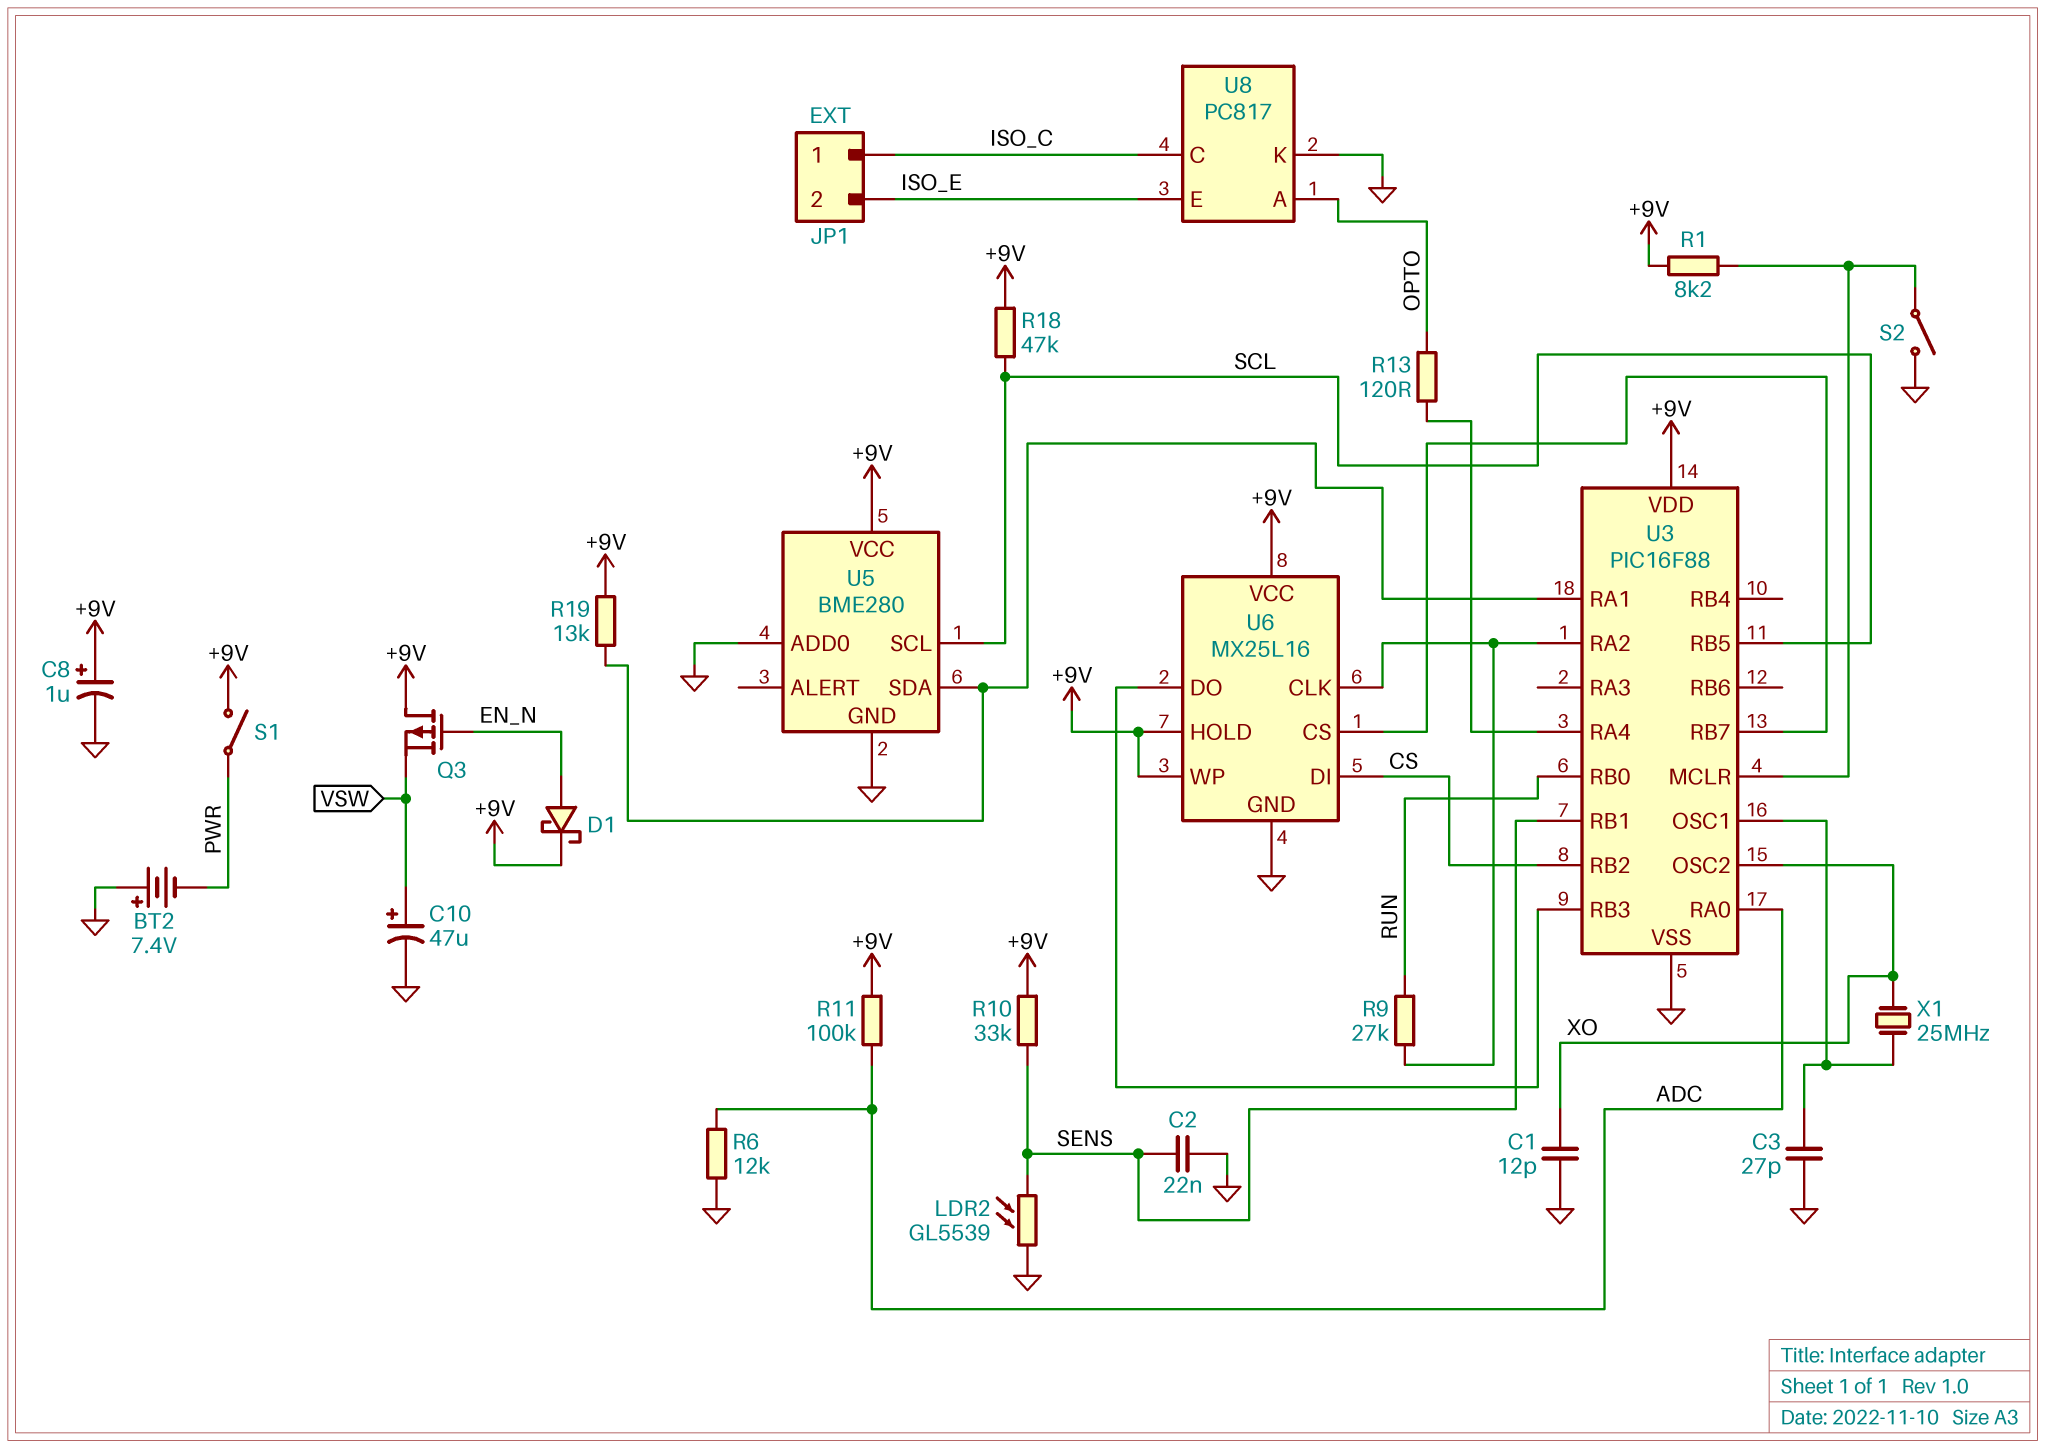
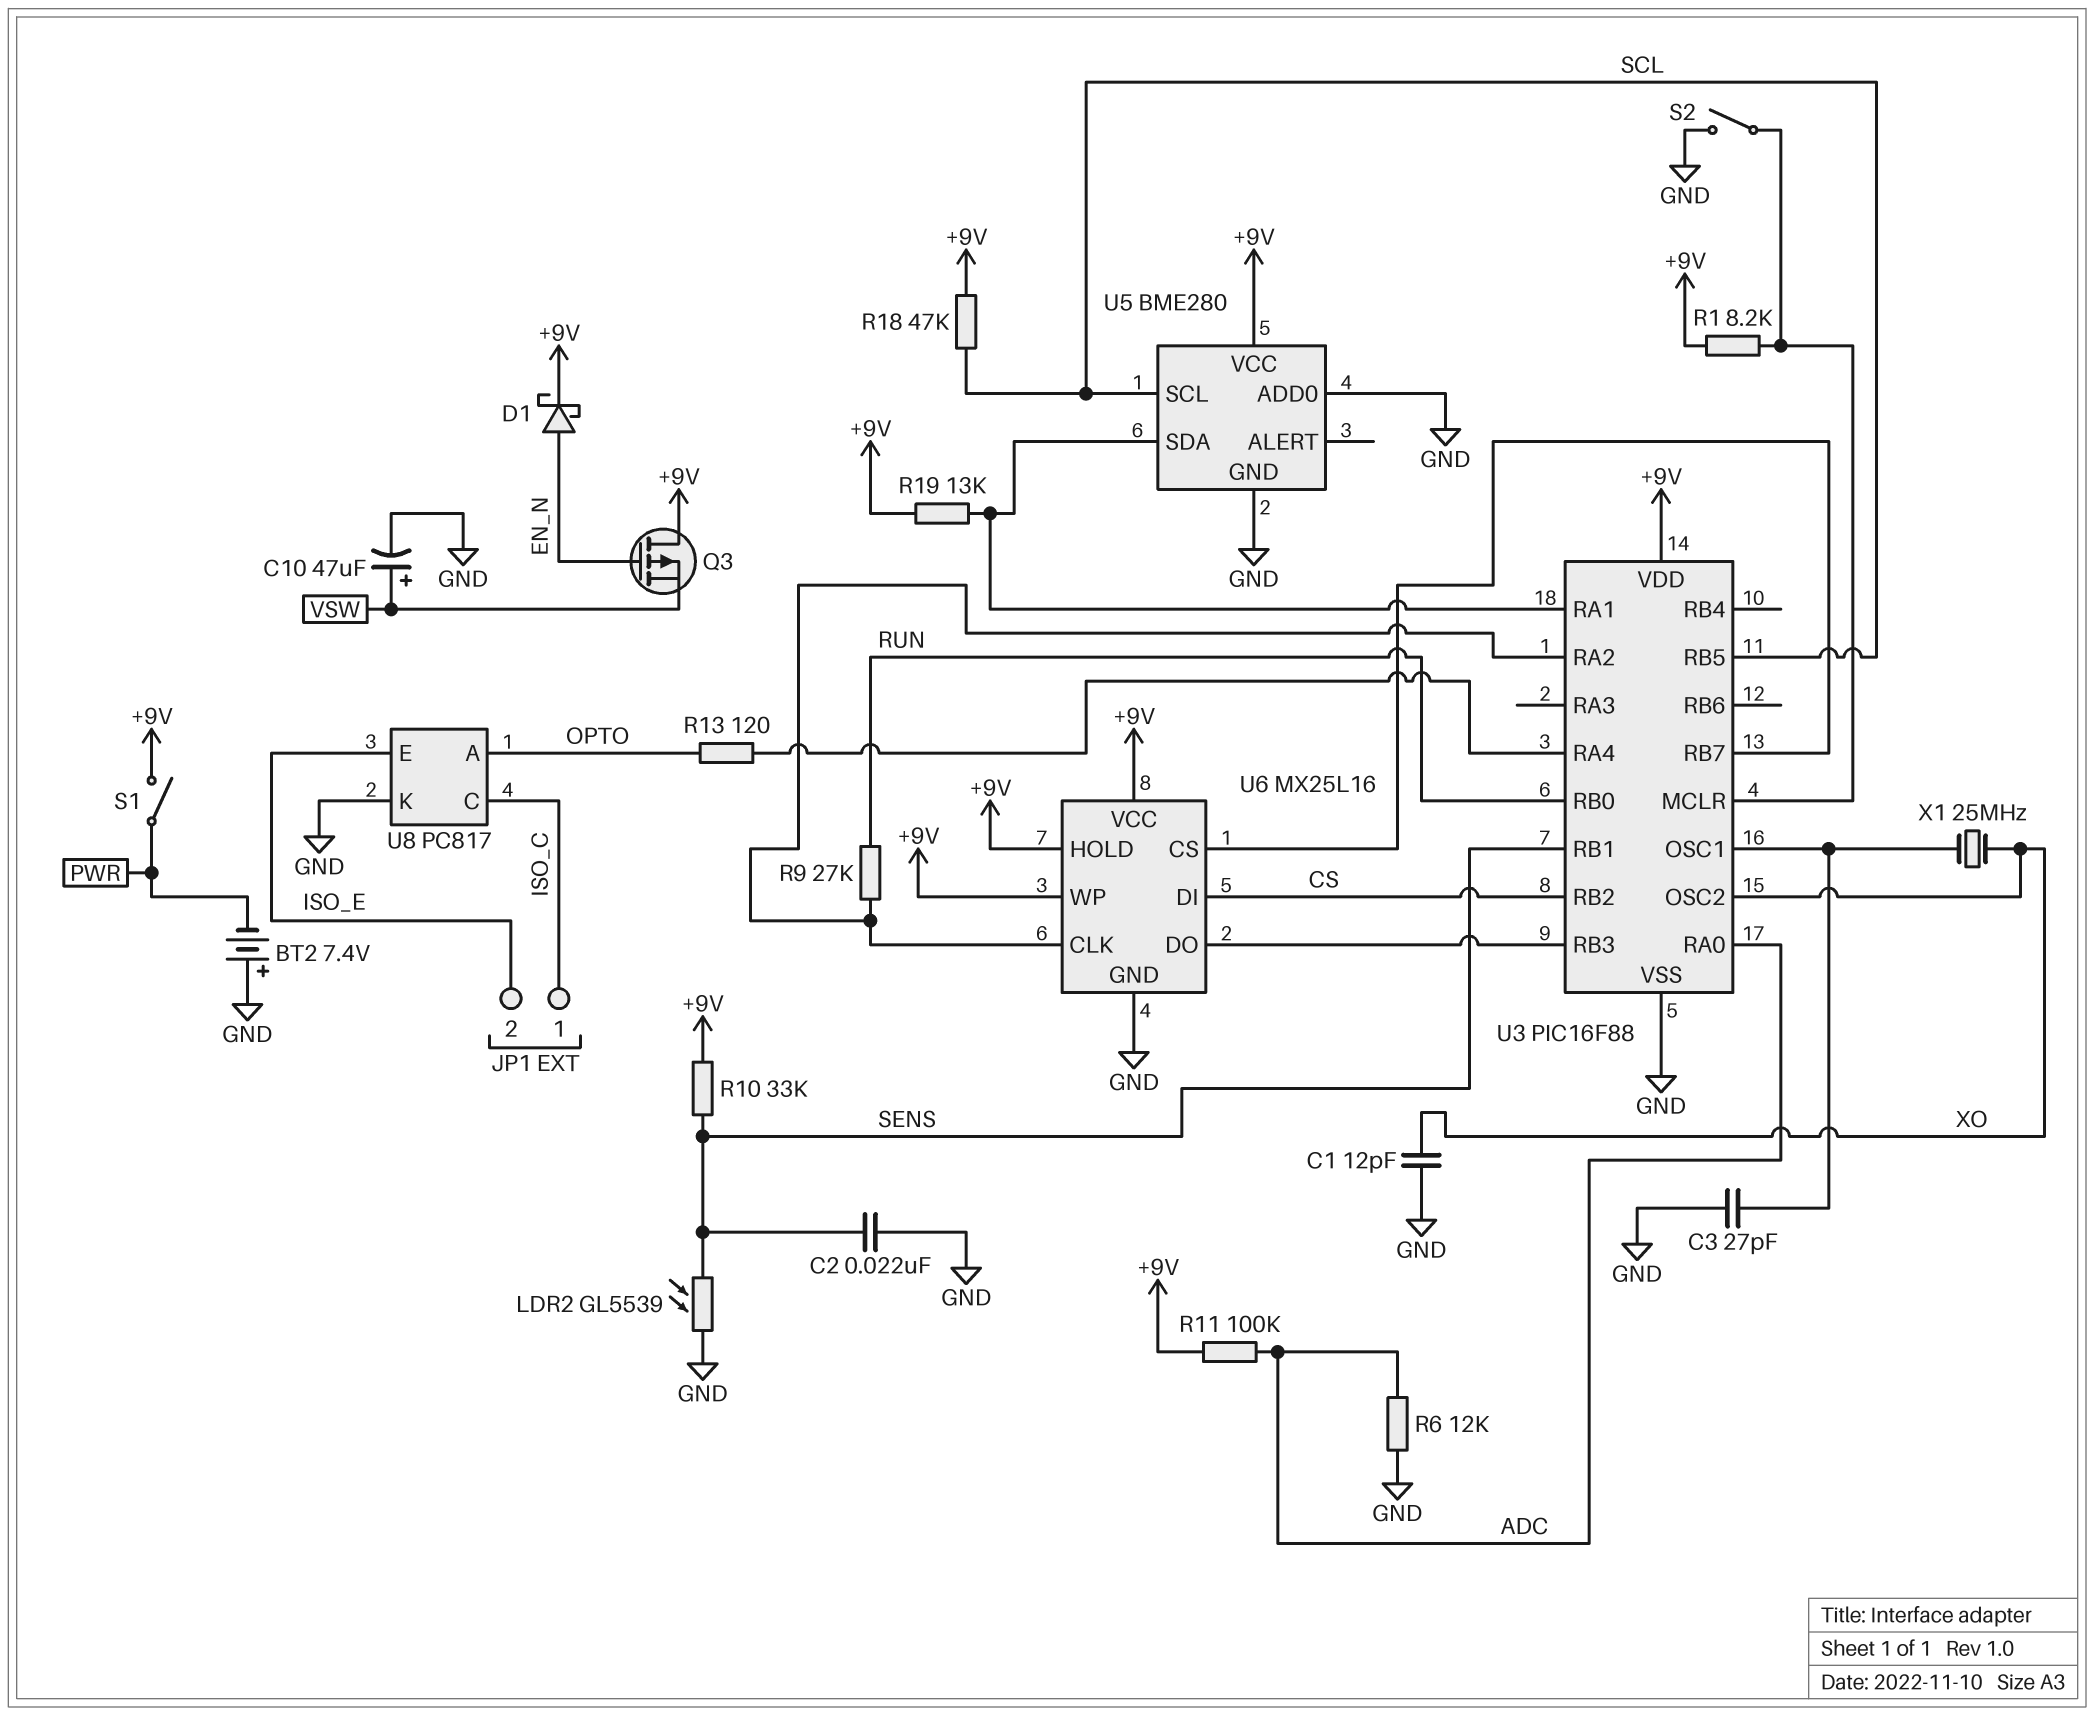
C8: 1uF (plus +9V, minus GND) -> none

